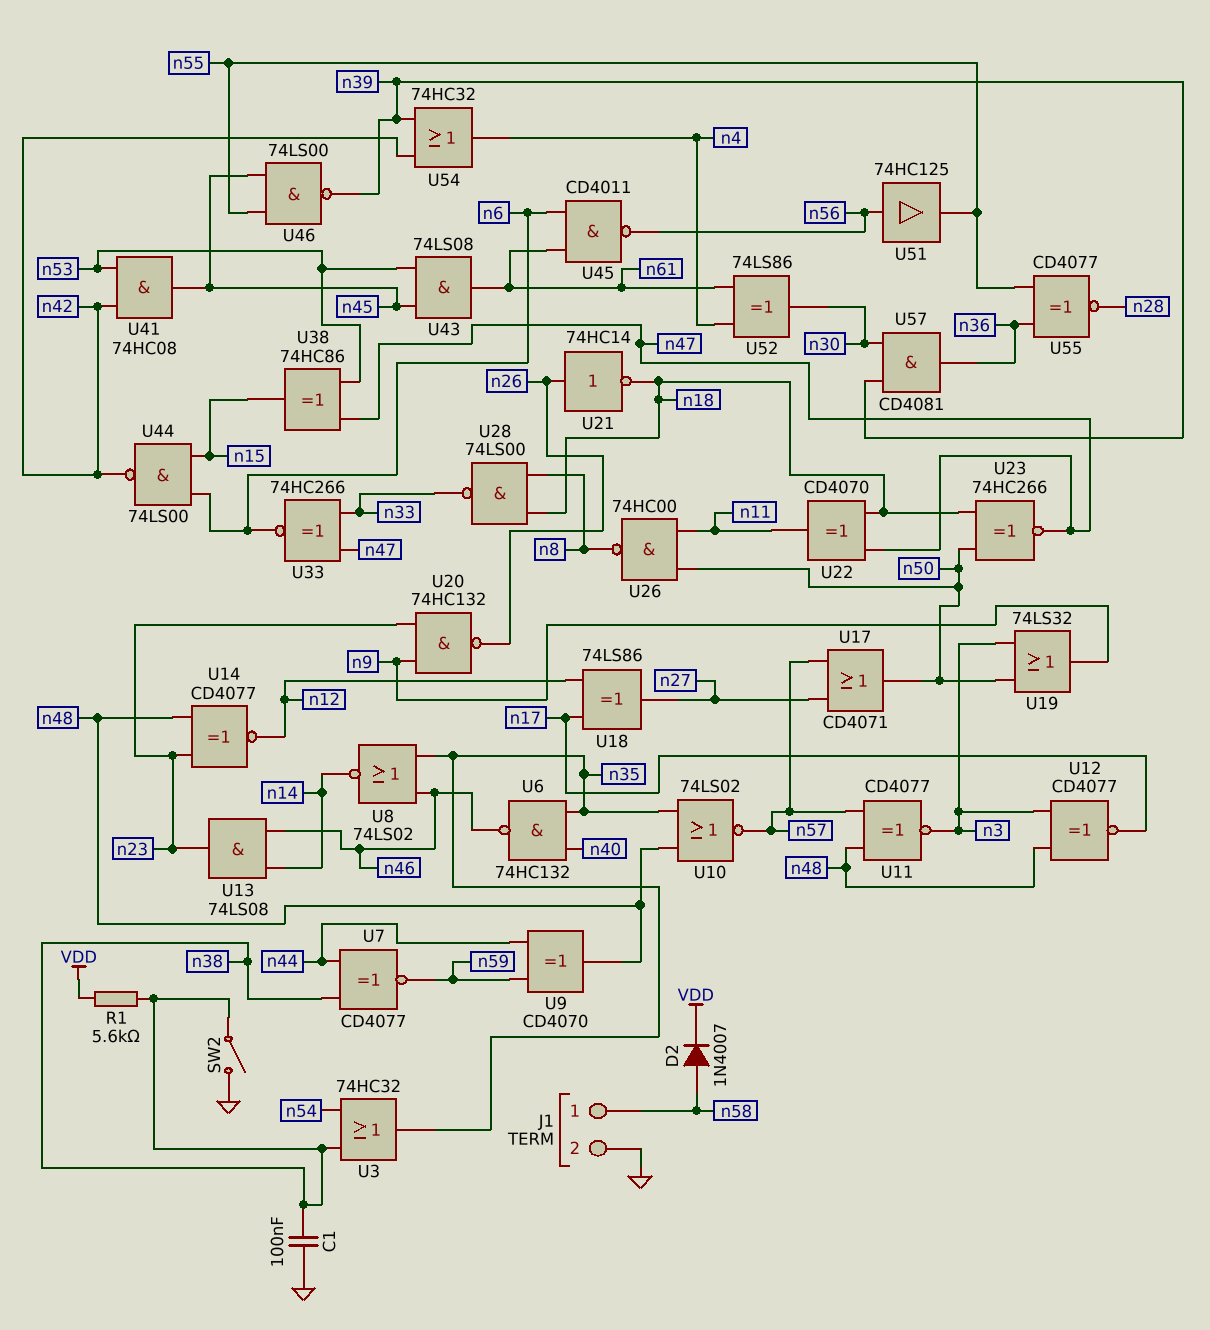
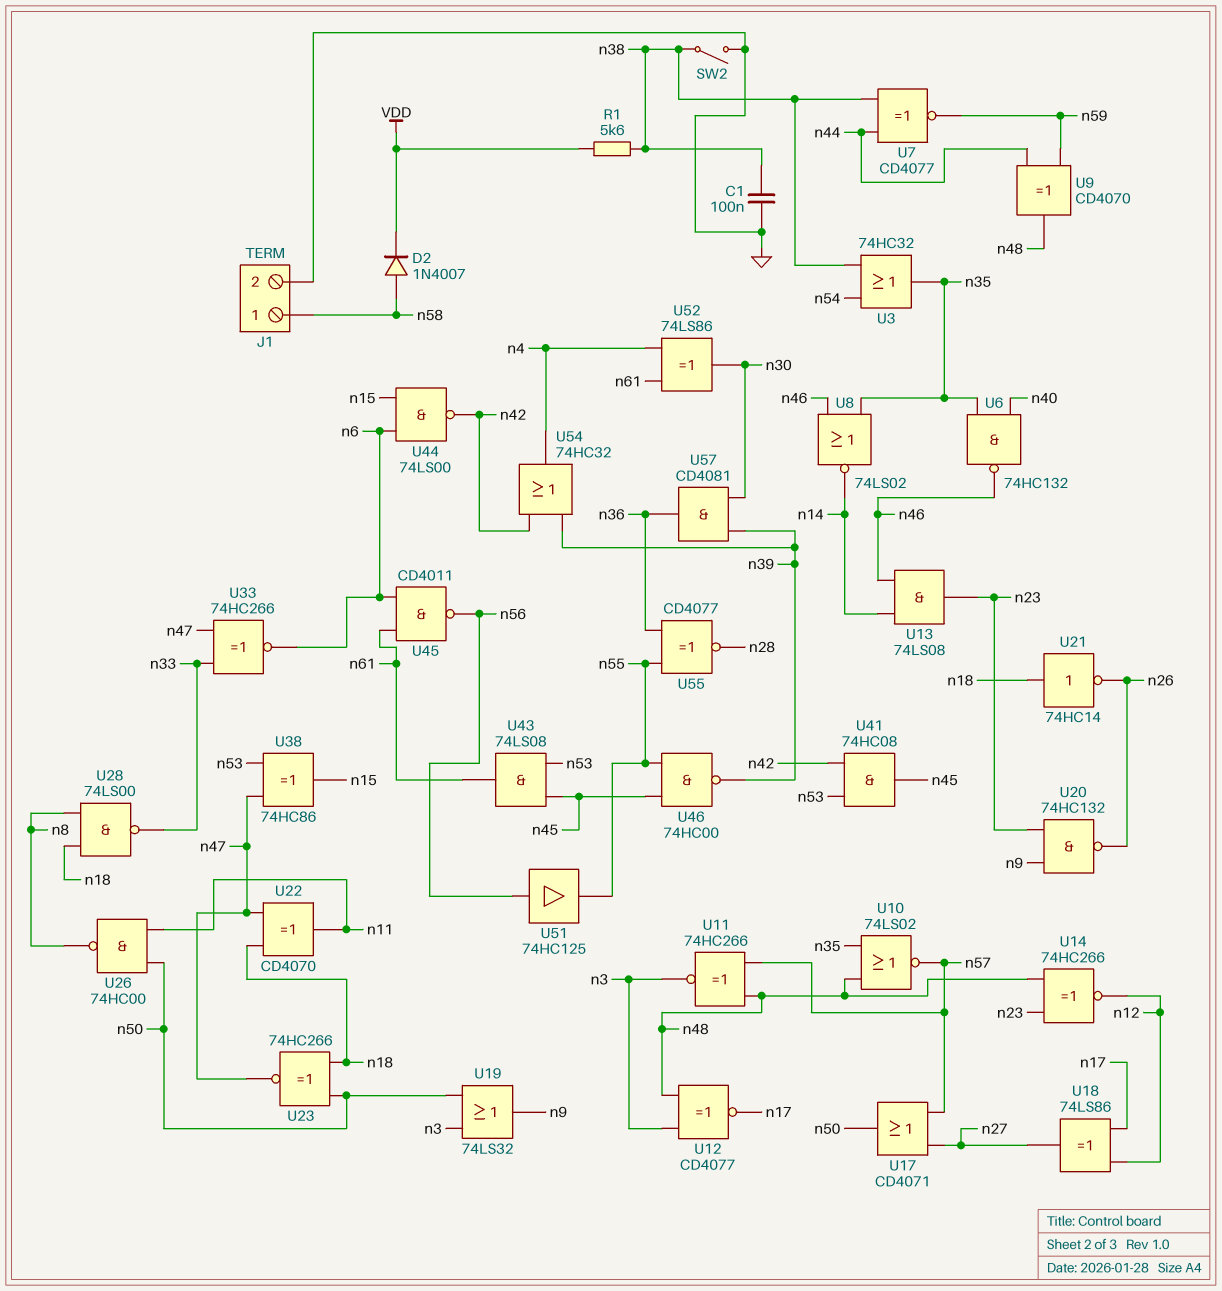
U11: XNOR CD4077 (in n48, in n57, out n3) -> XNOR 74HC266 (in n48, in n57, out n3)
U14: XNOR CD4077 (in n23, in n48, out n12) -> XNOR 74HC266 (in n23, in n48, out n12)
U21: NOT 74HC14 (in n26, out n18) -> NOT 74HC14 (in n18, out n26)
U46: NAND 74LS00 (in n45, in n55, out n39) -> NAND 74HC00 (in n45, in n55, out n39)

